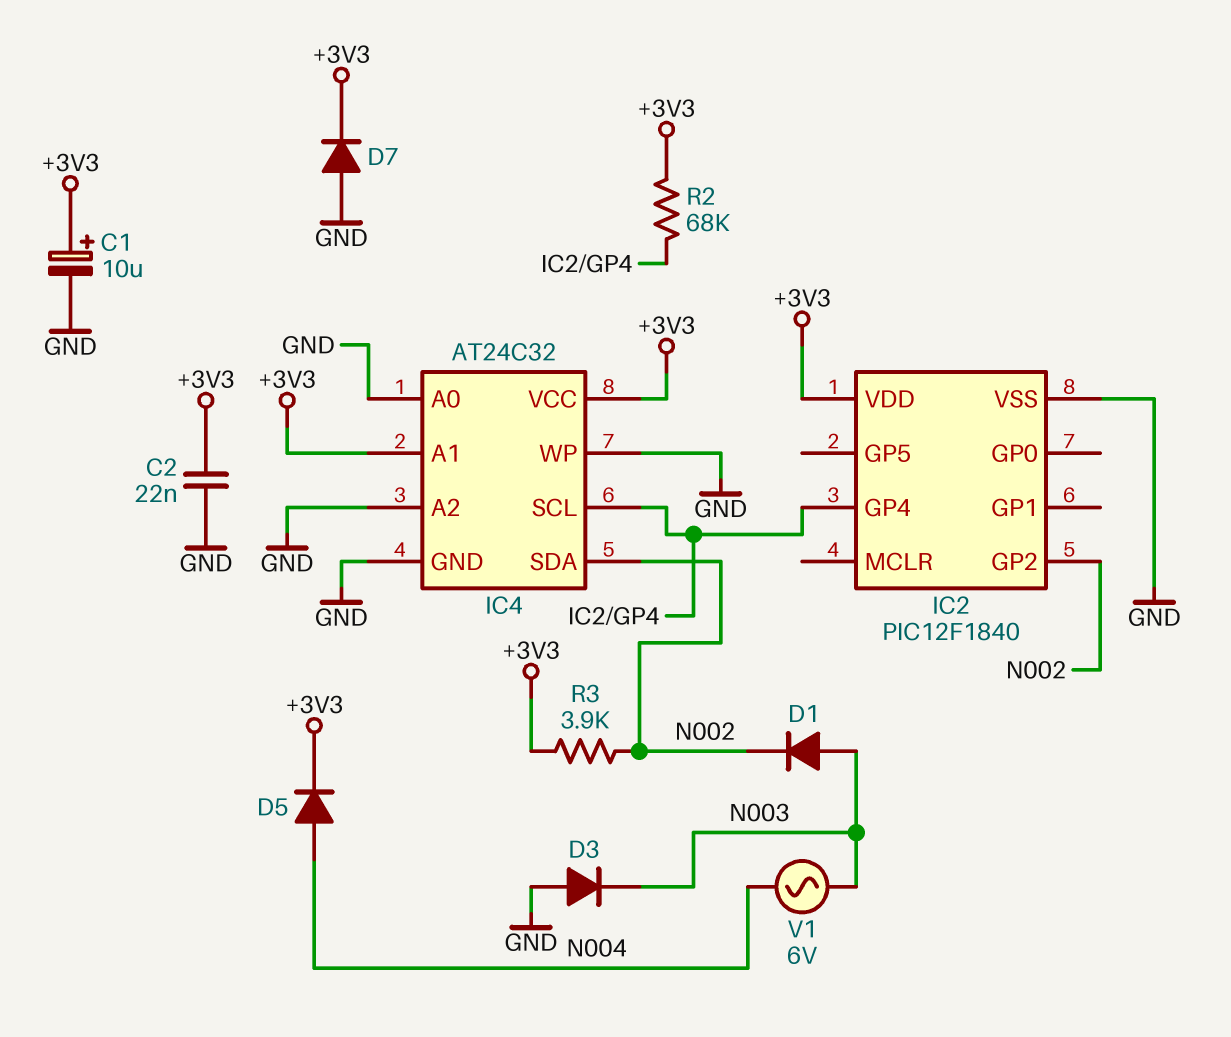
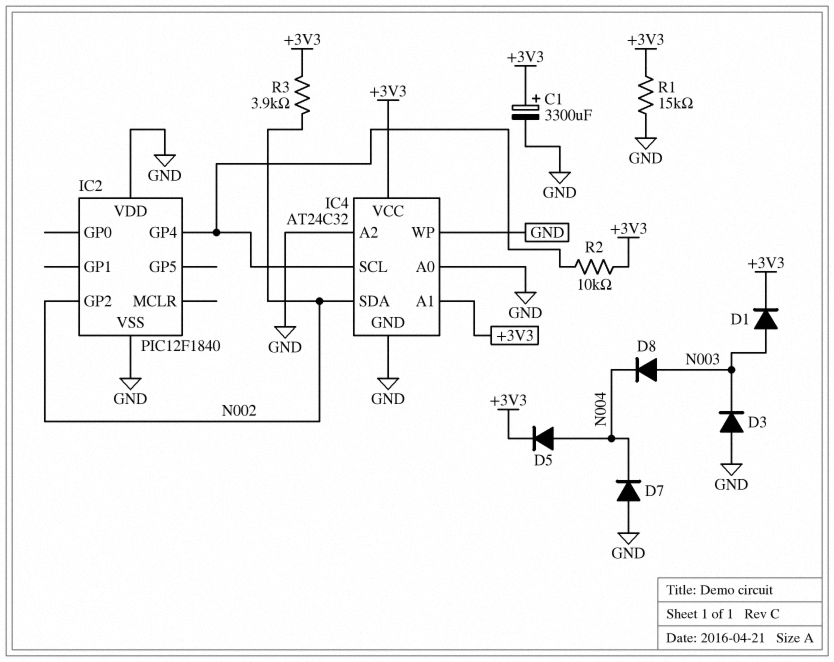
C1: 10uF (plus +3V3, minus GND) -> 3300uF (plus +3V3, minus GND)
C2: 22nF (+3V3, GND) -> none
D1: diode (A N003, K N002) -> diode (A N003, K +3V3)
D7: diode (A GND, K +3V3) -> diode (A GND, K N004)
D8: none -> diode (A N003, K N004)
IC2 pin VDD: +3V3 -> GND
R1: none -> 15k (+3V3, GND)
R2: 68k (+3V3, IC2/GP4) -> 10k (+3V3, IC2/GP4)
V1: AC 6V (N003, N004) -> none

